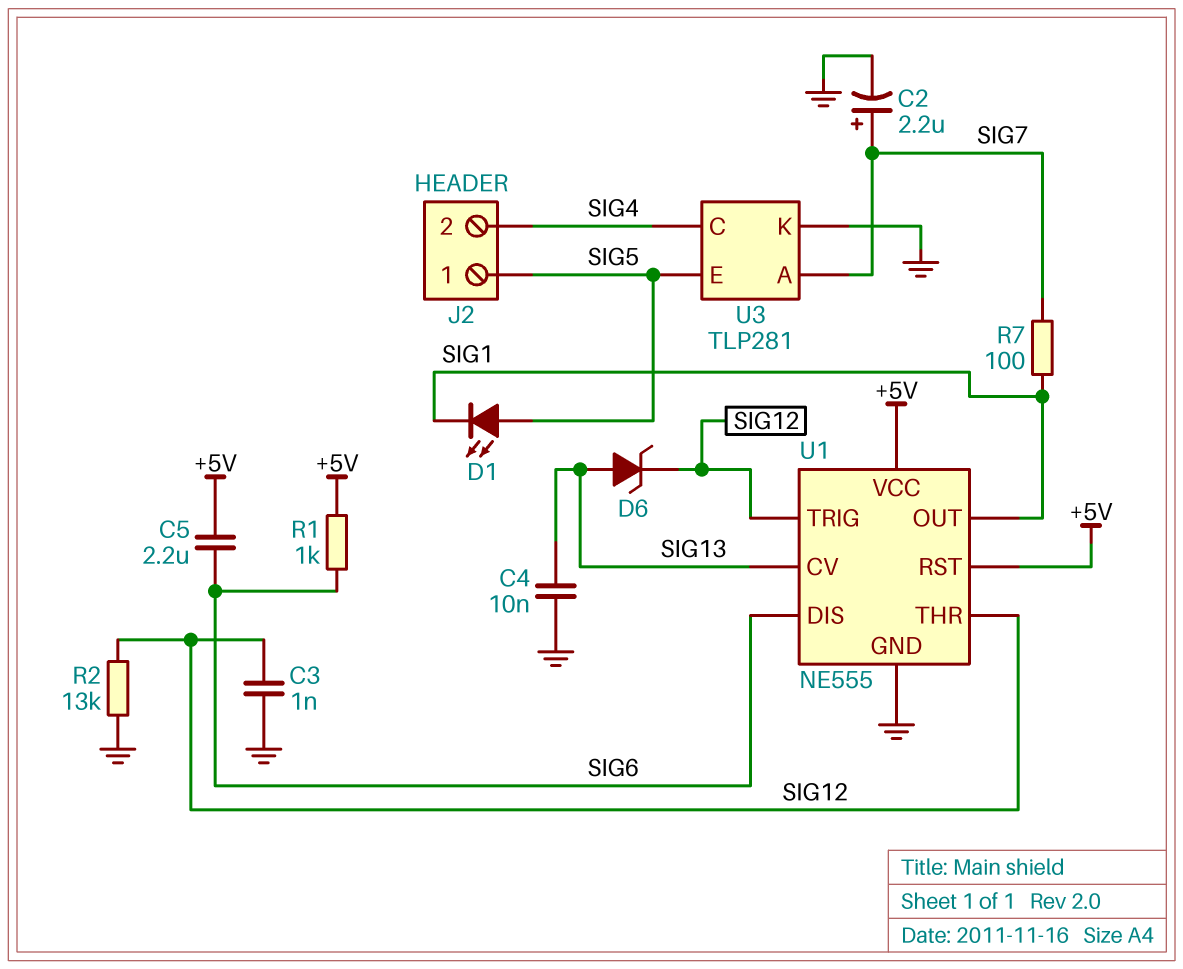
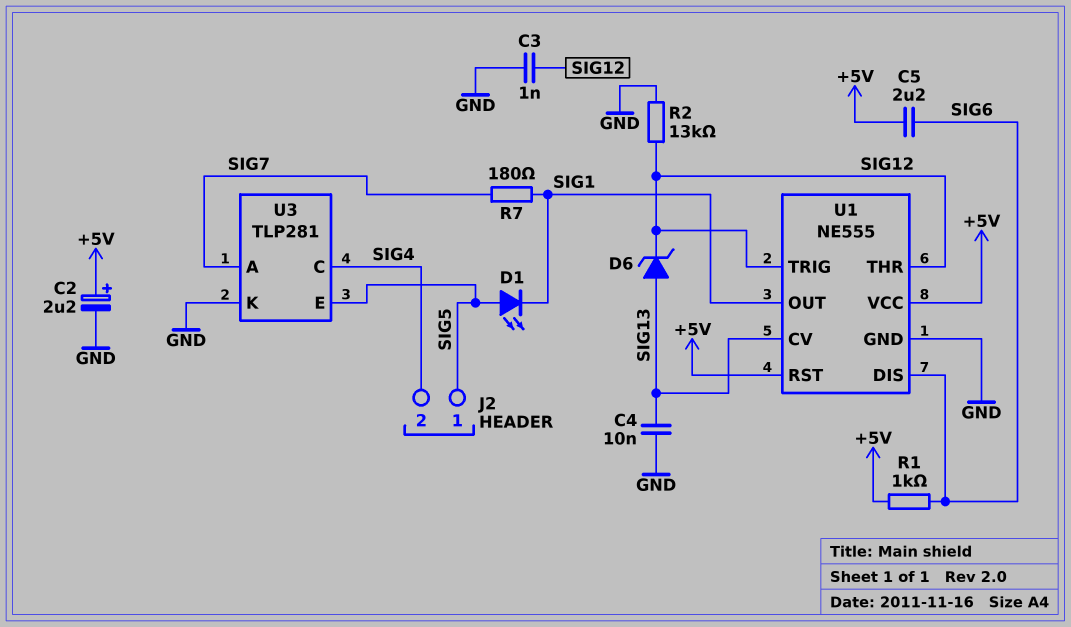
C2: 2.2uF (plus SIG7, minus GND) -> 2.2uF (plus +5V, minus GND)
R7: 100 (SIG1, SIG7) -> 180 (SIG1, SIG7)

